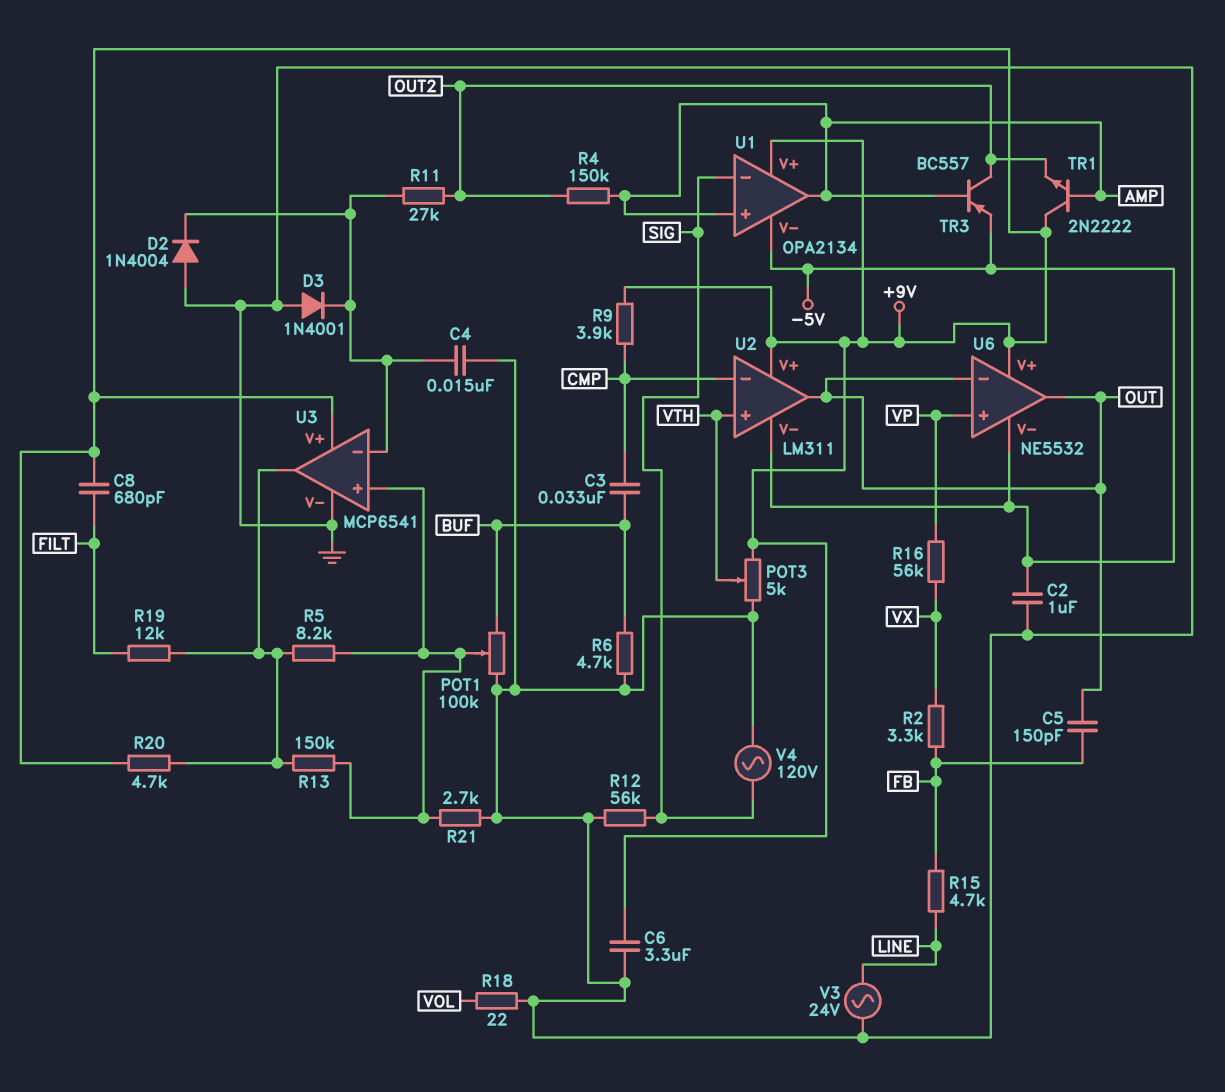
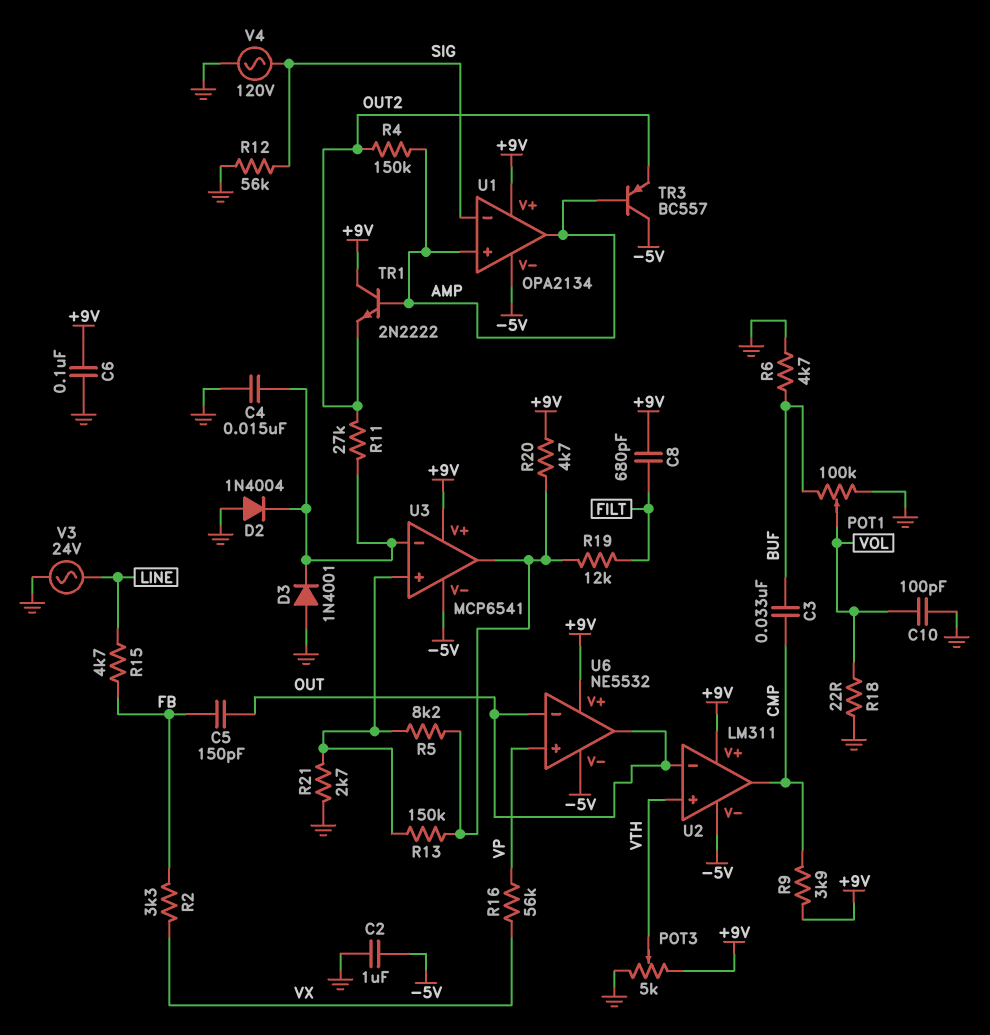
C6: 3.3uF (+9V, GND) -> 100nF (+9V, GND)
C10: none -> 100pF (GND, VOL)
POT1: 100k (BUF, GND, wiper U3/in+) -> 100k (BUF, GND, wiper VOL)
TR3: PNP BC557 (B AMP, C OUT2, E -5V) -> PNP BC557 (B AMP, C -5V, E OUT2)
U2 pin in-: CMP -> OUT
U2 pin out: OUT -> CMP
U3 pin V-: GND -> -5V

